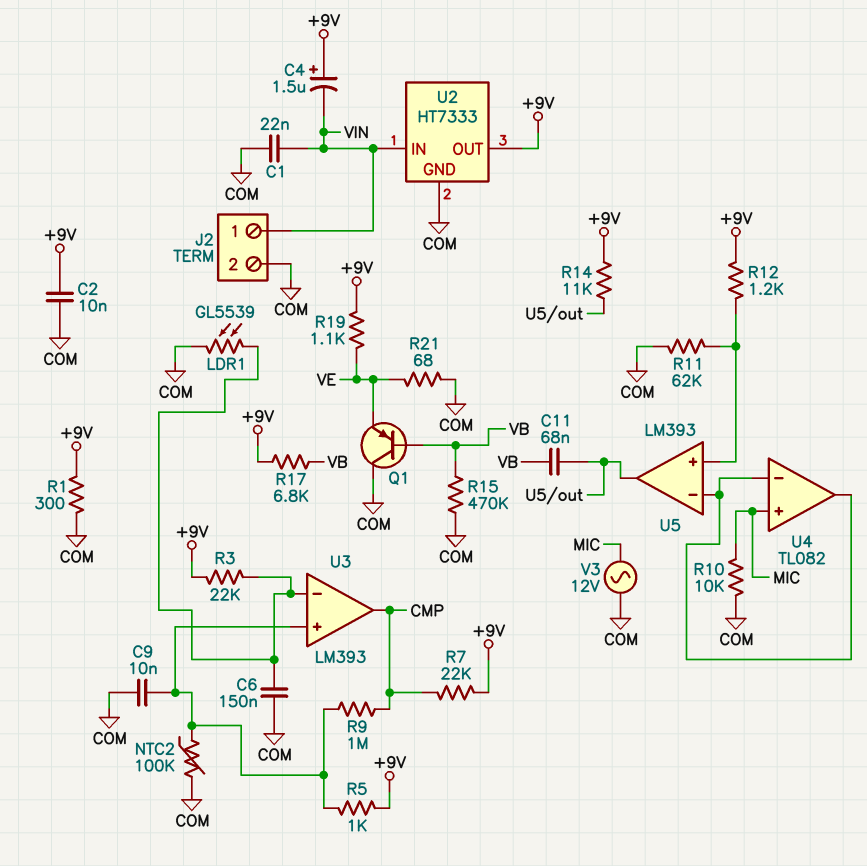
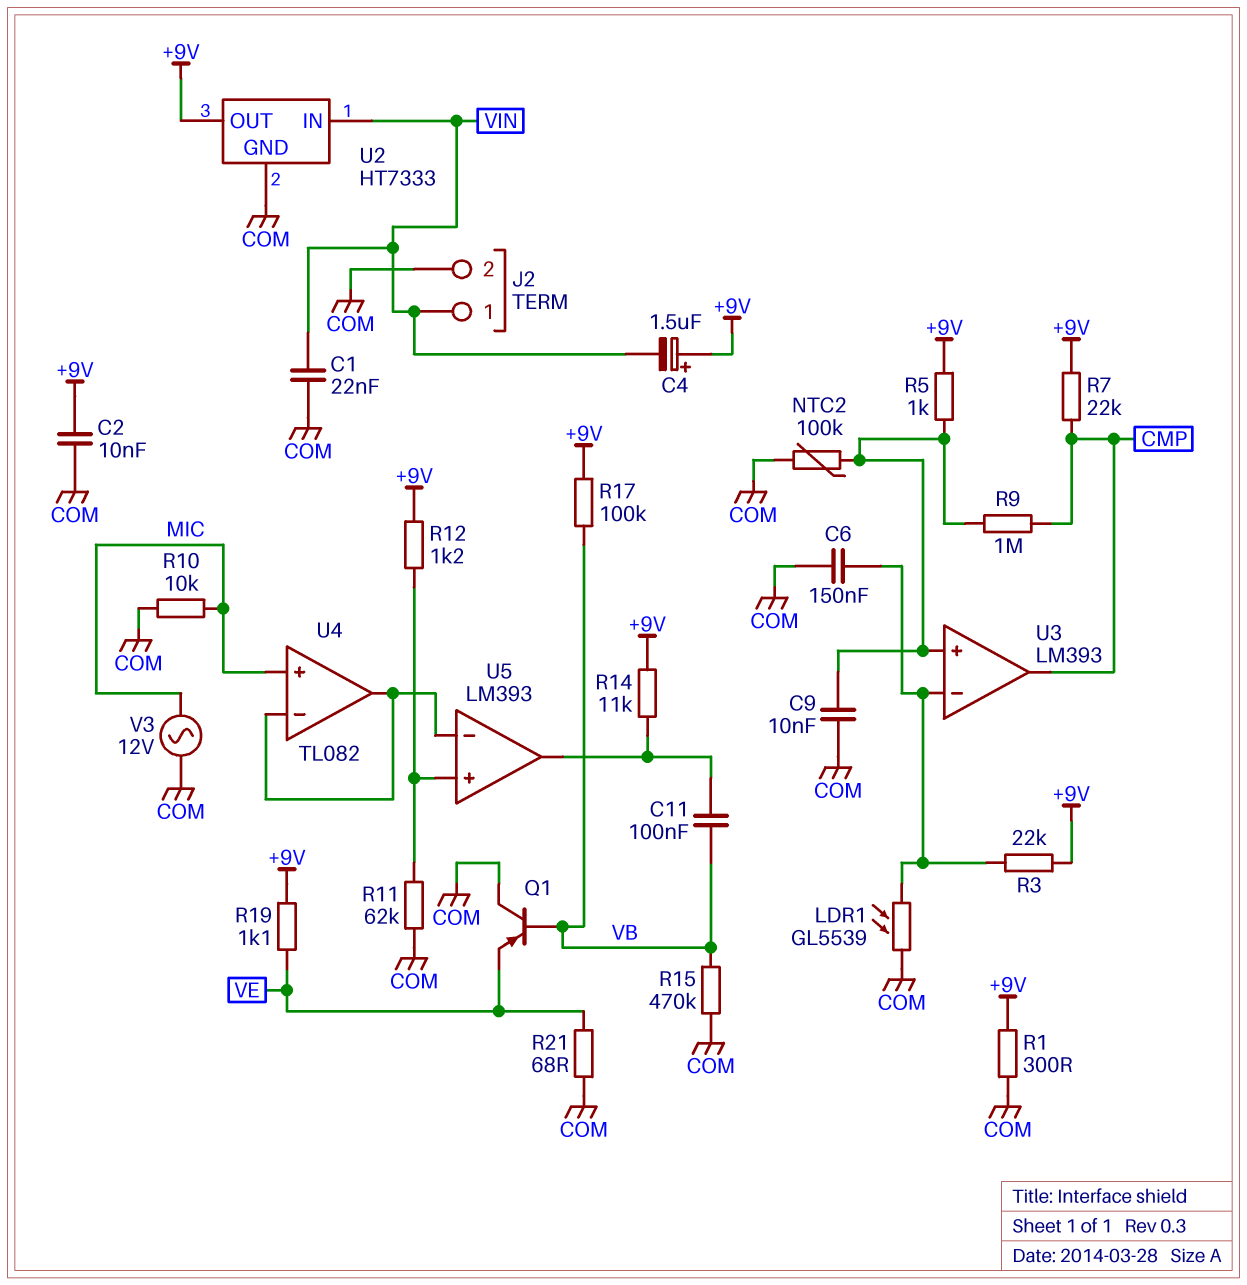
C11: 68nF (U5/out, VB) -> 100nF (U5/out, VB)
R17: 6.8k (+9V, VB) -> 100k (+9V, VB)

